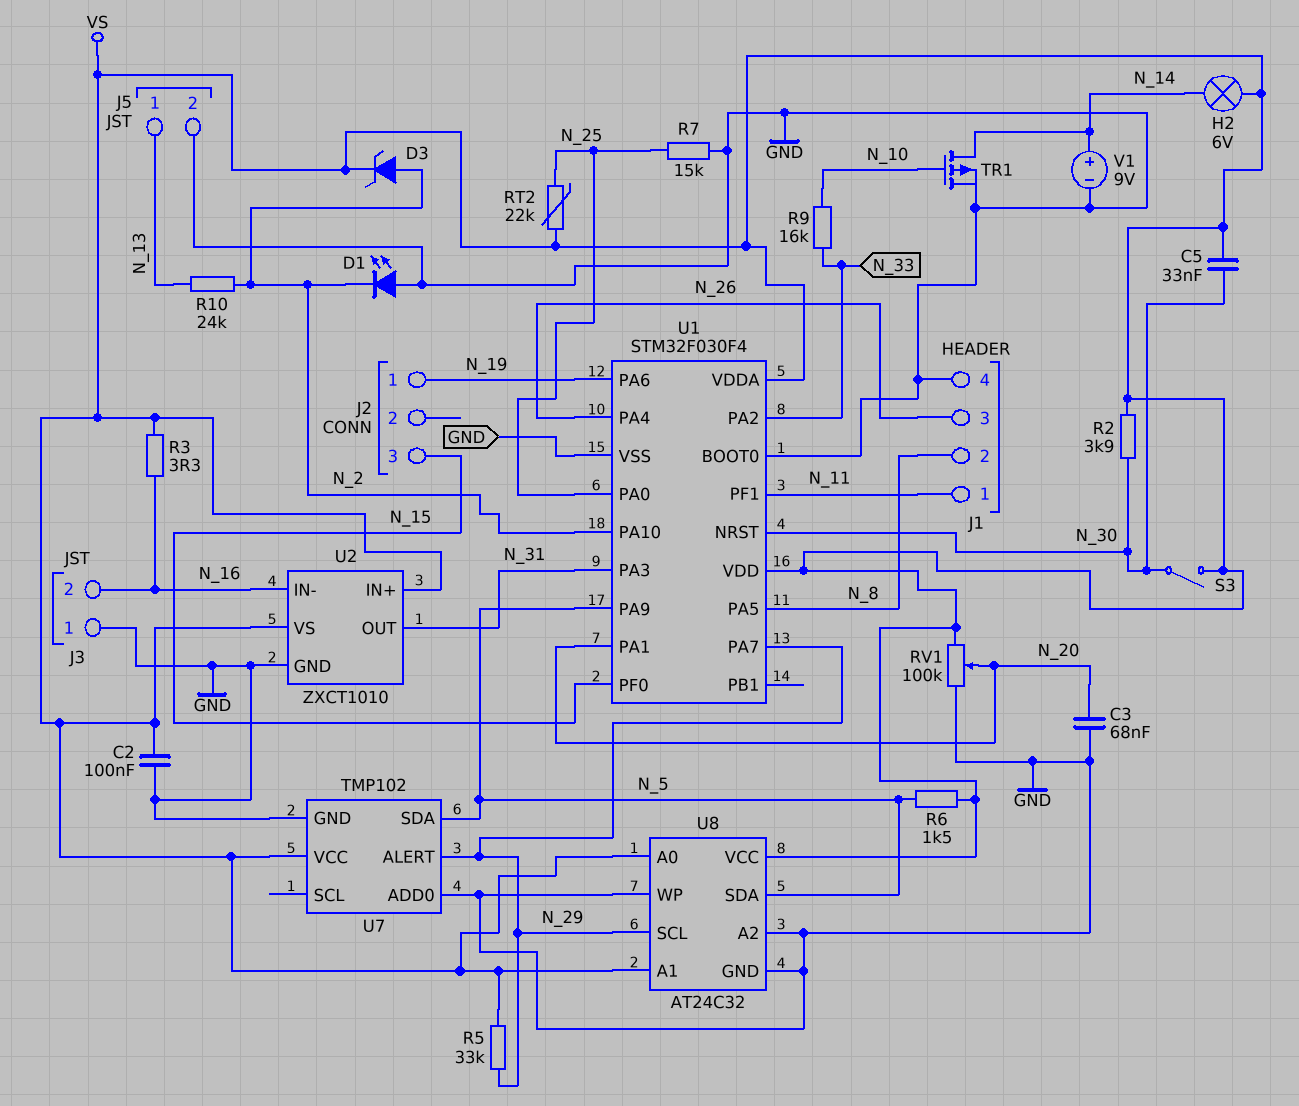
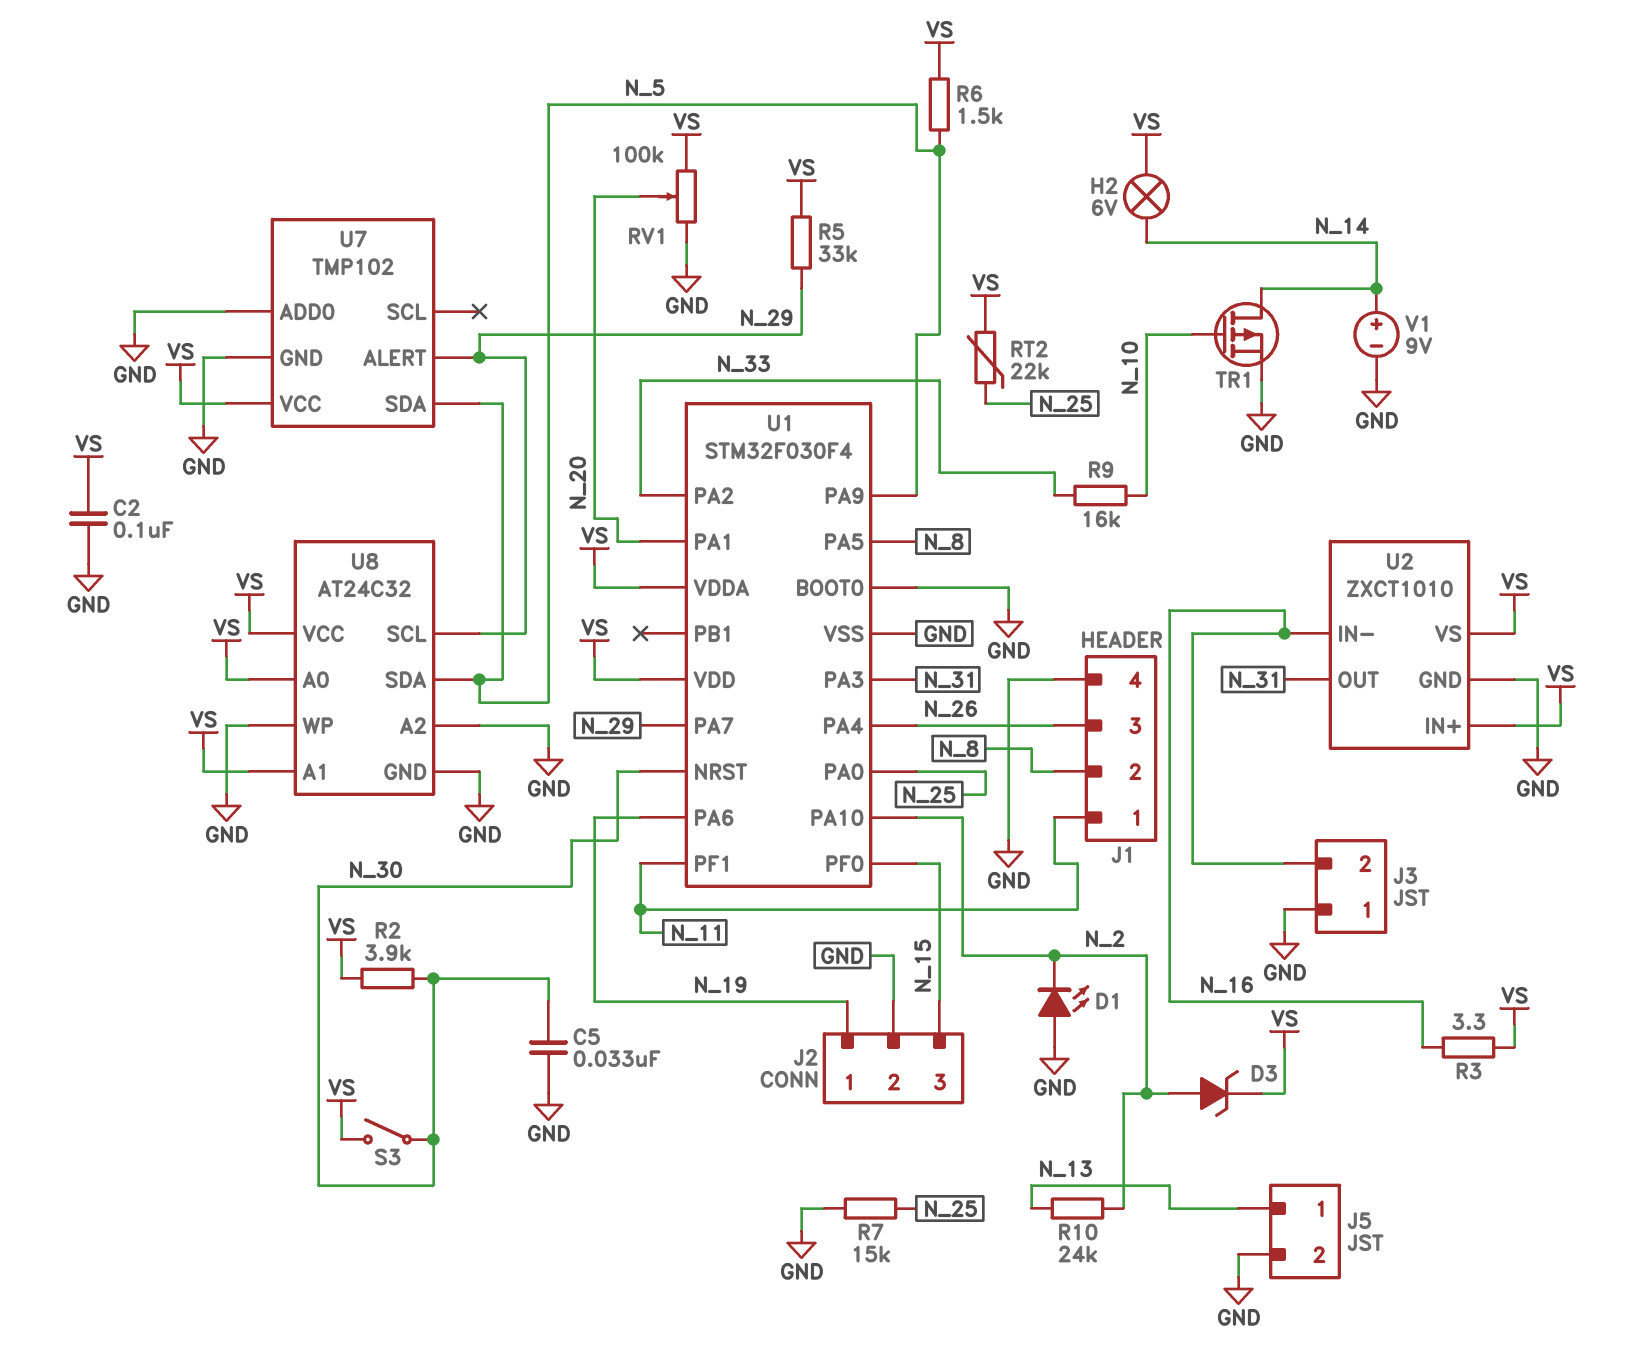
C3: 68nF (GND, N_20) -> none
C5: 33nF (N_30, VS) -> 33nF (GND, N_30)
J2 pin 2: none -> GND

